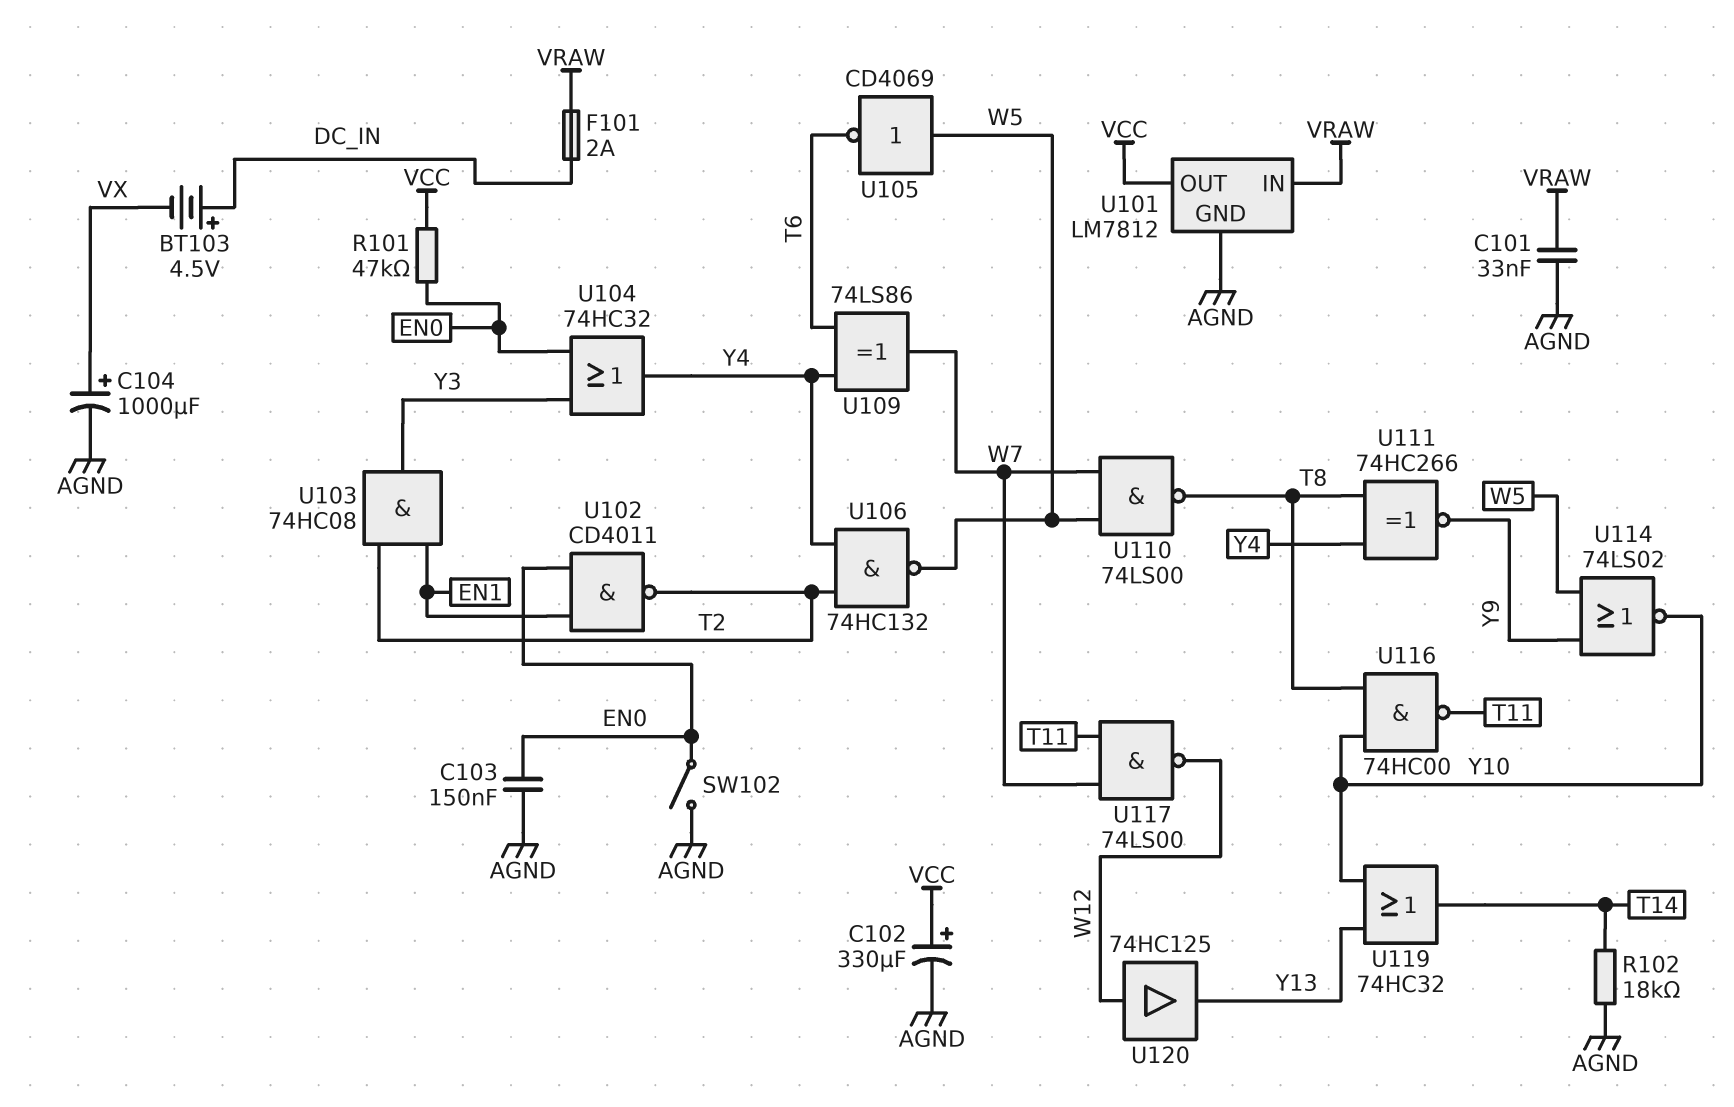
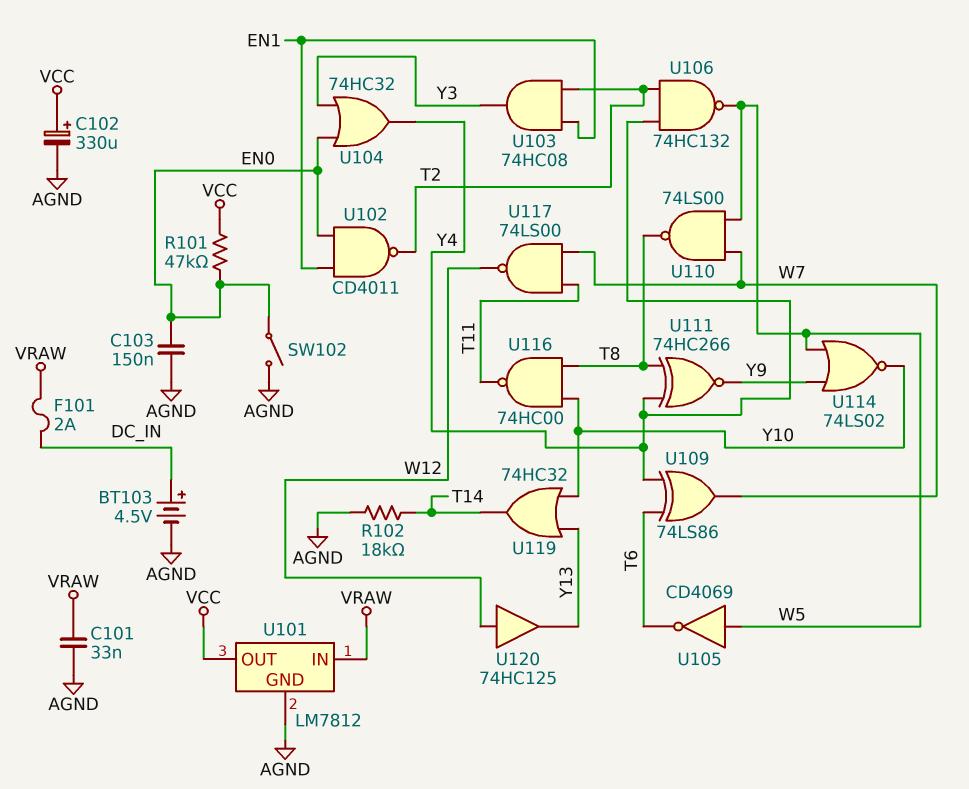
BT103: 4.5V (plus DC_IN, minus VX) -> 4.5V (plus DC_IN, minus AGND)
C104: 1000uF (plus VX, minus AGND) -> none

